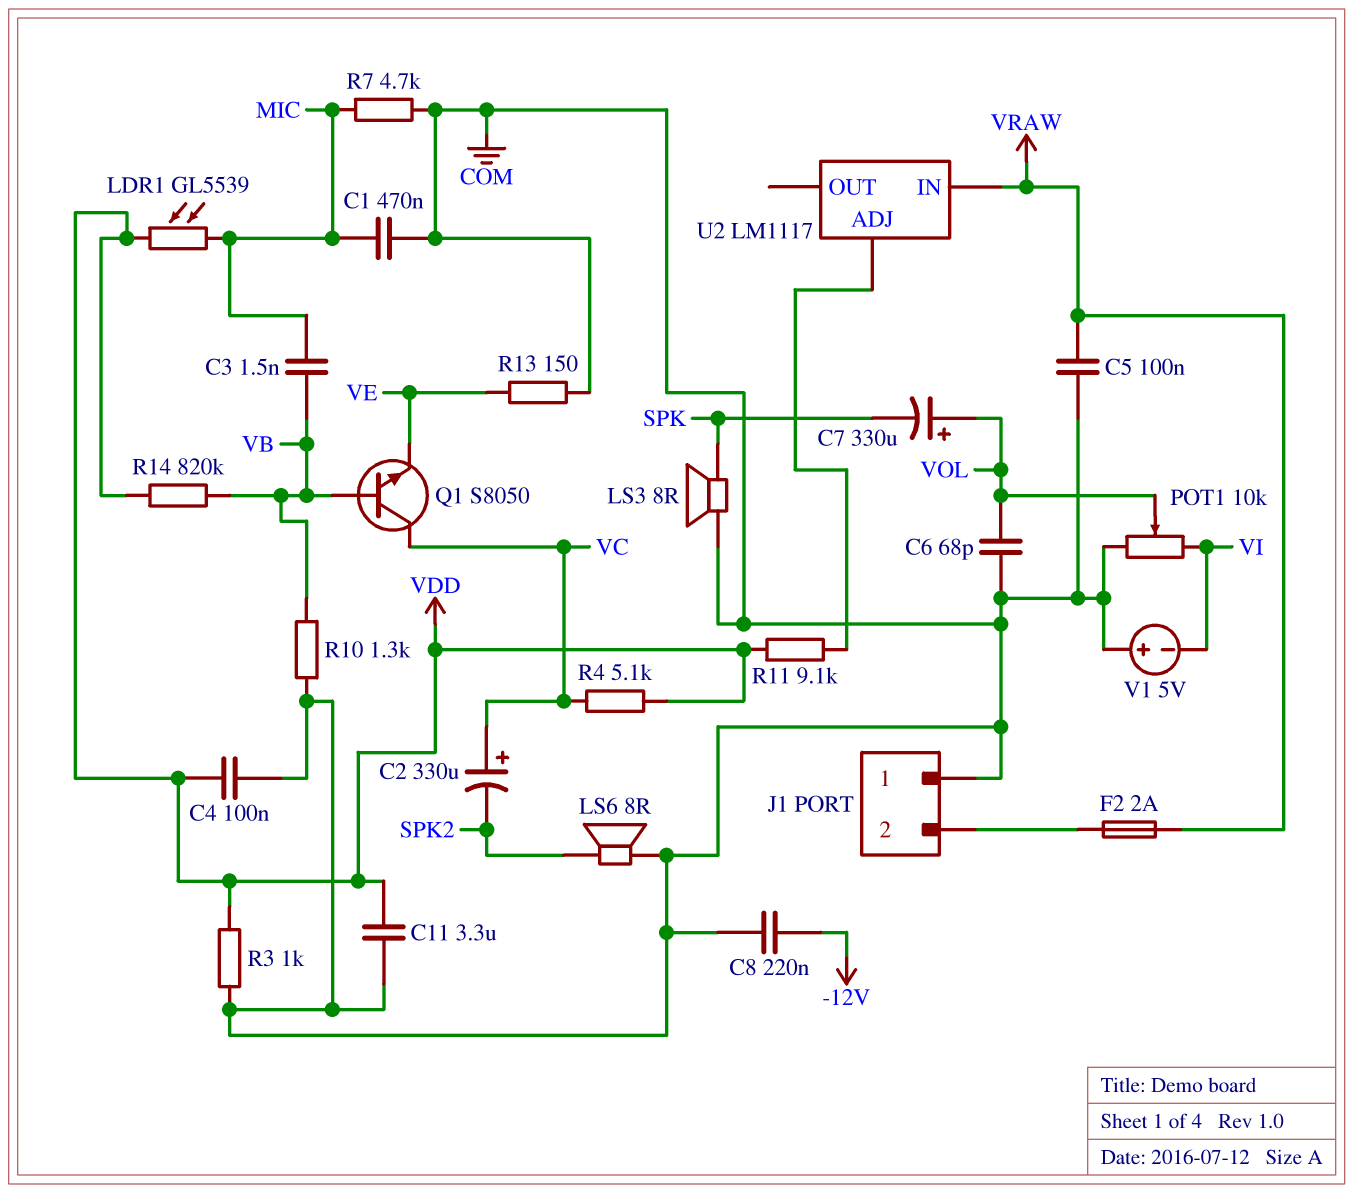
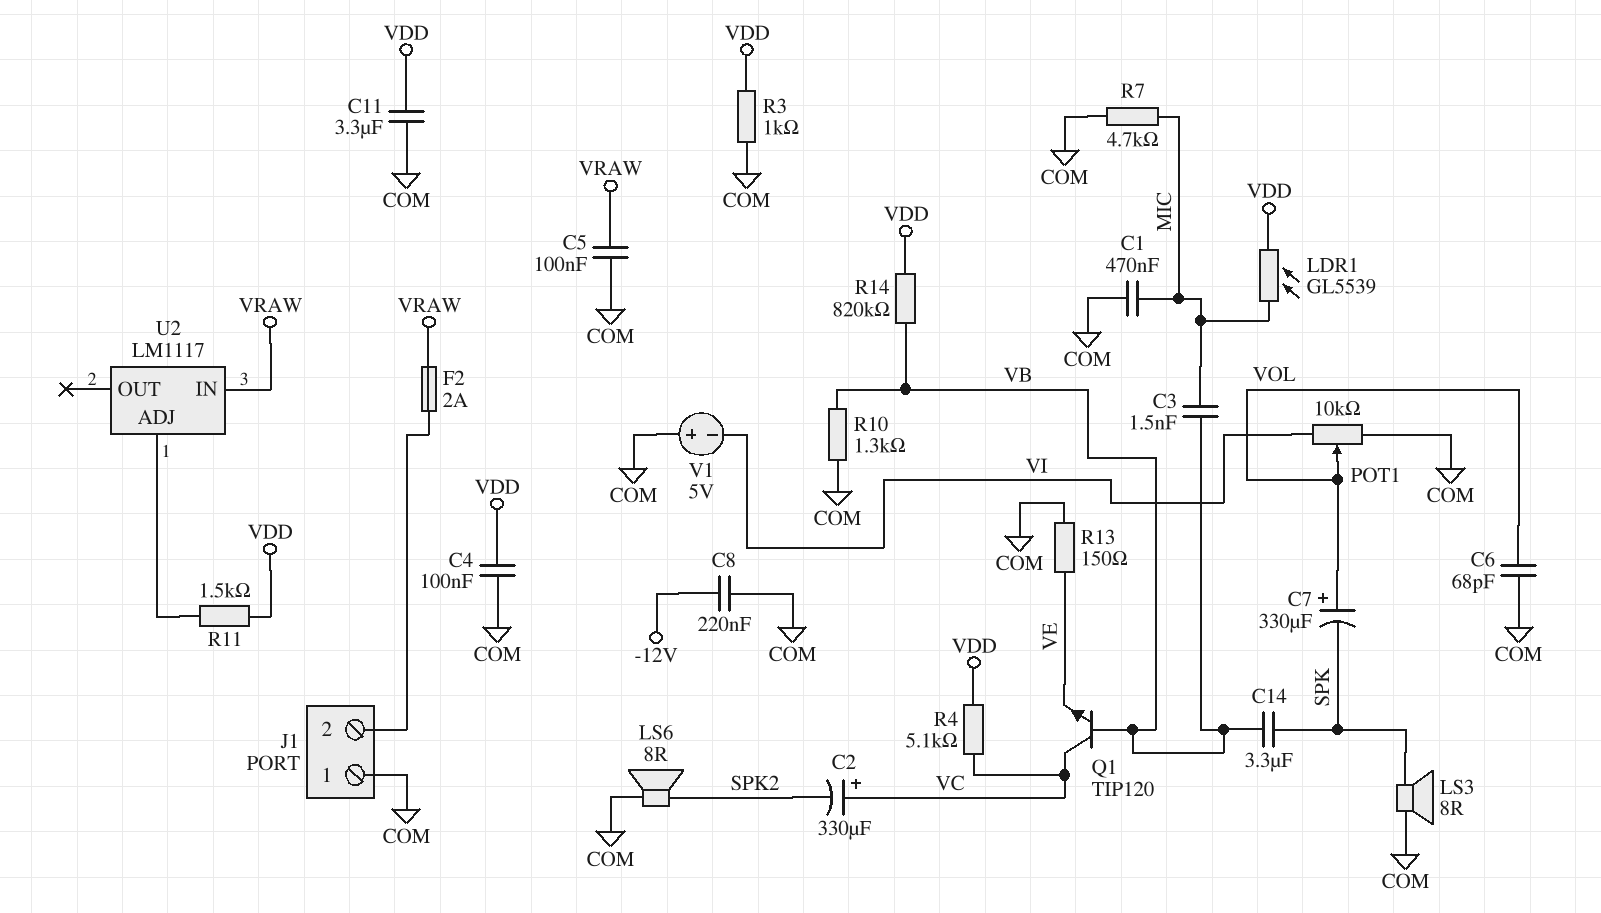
C14: none -> 3.3uF (SPK, VB)
Q1: NPN S8050 (B VB, C VC, E VE) -> NPN TIP120 (B VB, C VC, E VE)
R11: 9.1k (U2/ADJ, VDD) -> 1.5k (U2/ADJ, VDD)

